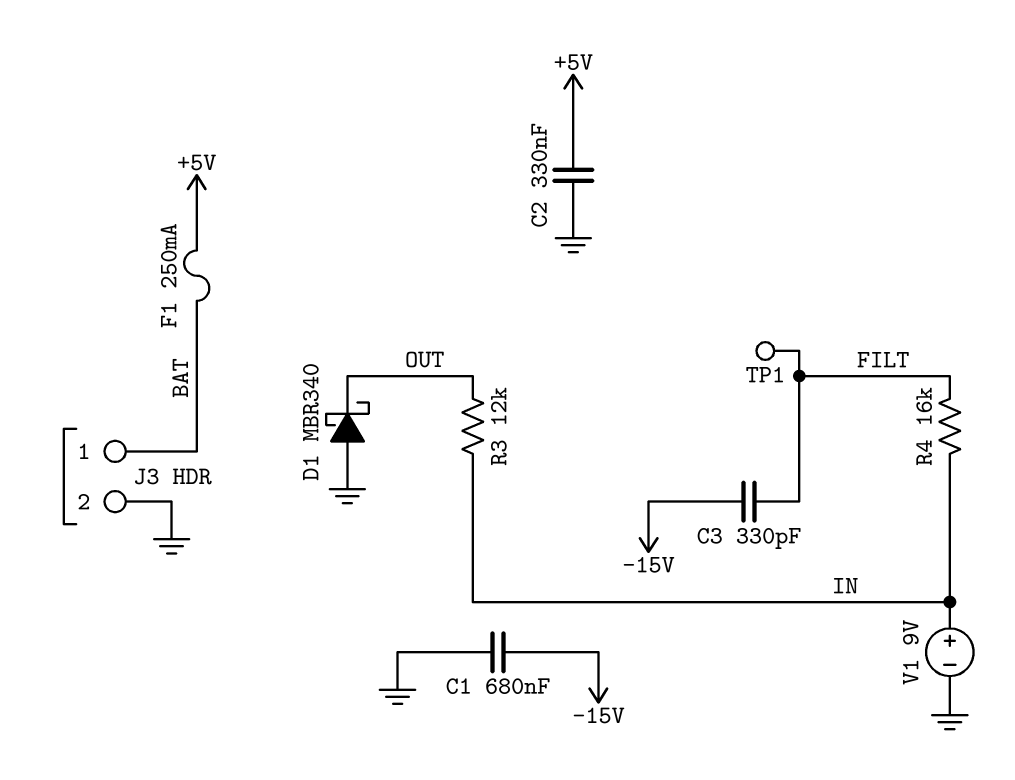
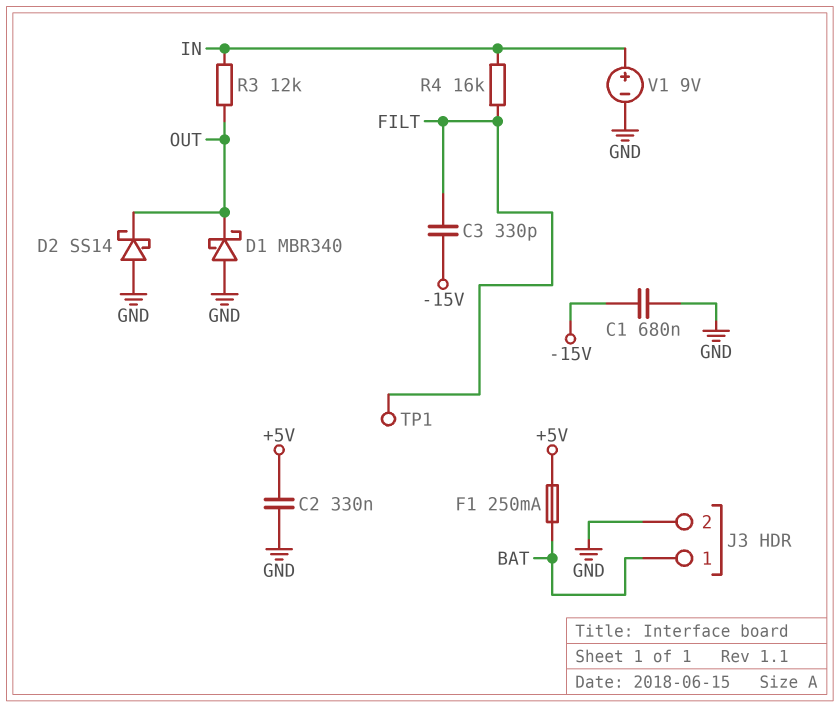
D2: none -> schottky SS14 (A GND, K OUT)

